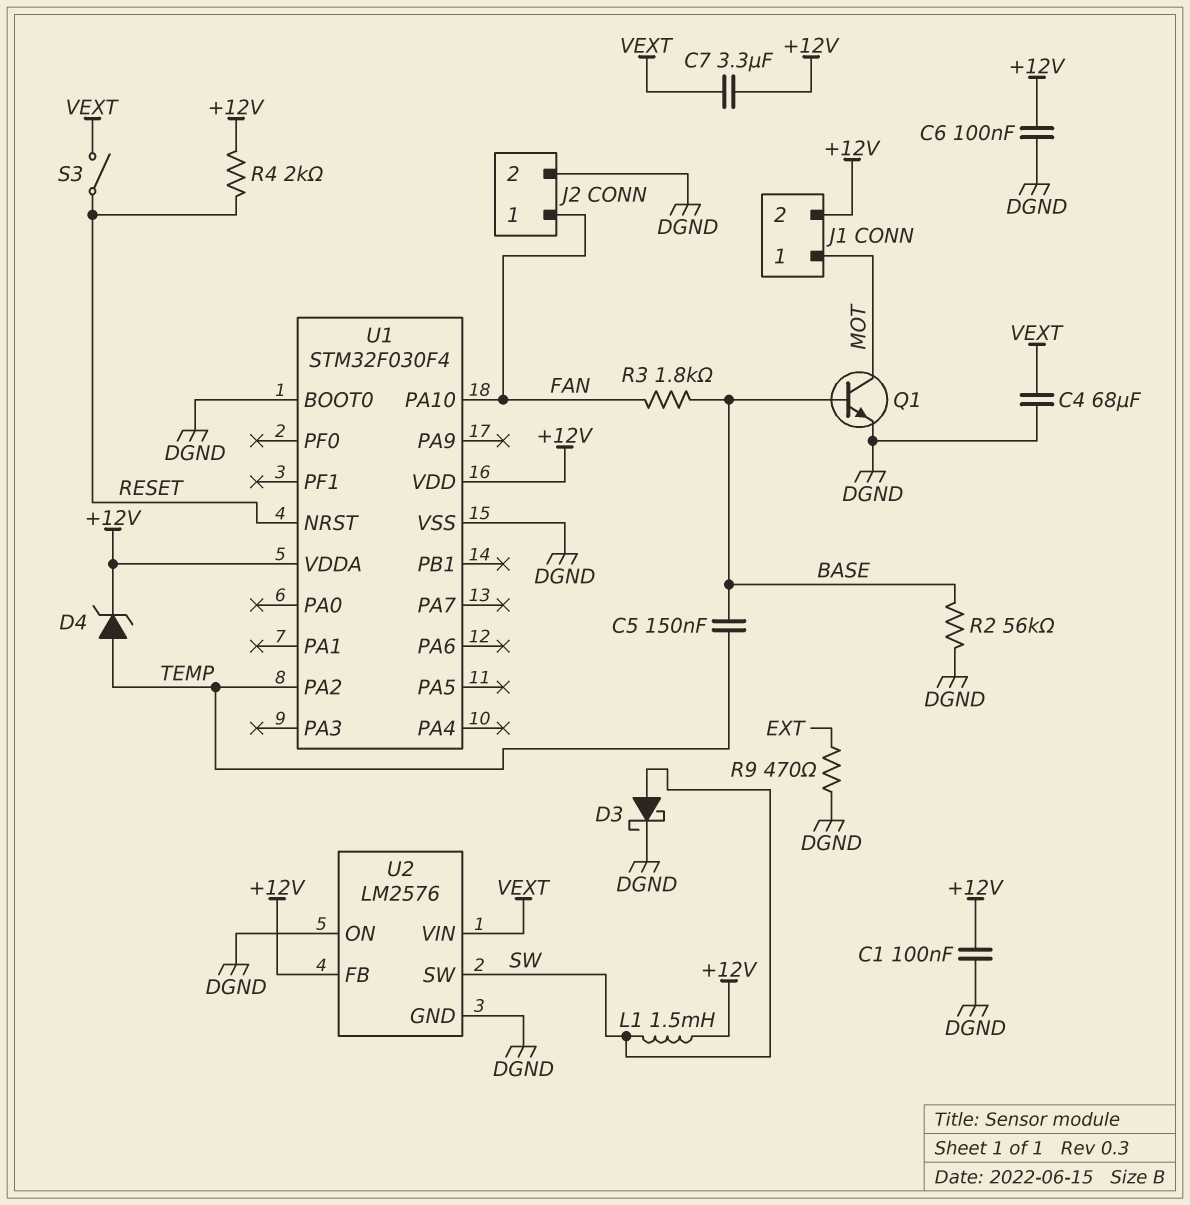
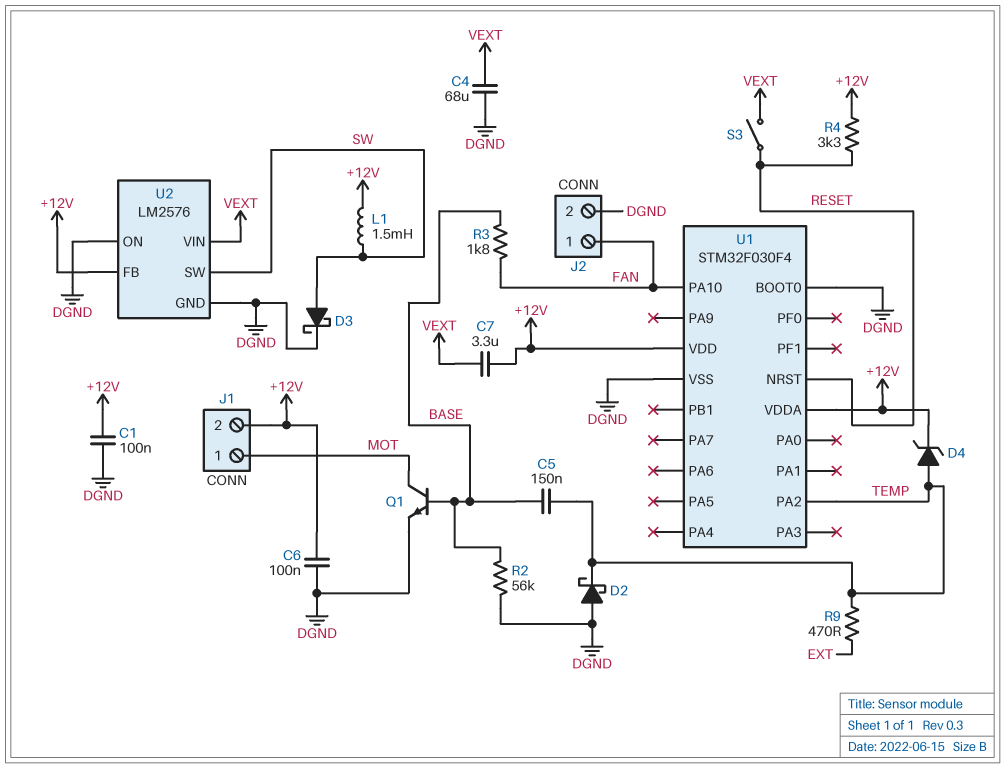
D2: none -> schottky (A DGND, K TEMP)
R4: 2k (+12V, RESET) -> 3.3k (+12V, RESET)
R9: 470 (DGND, EXT) -> 470 (EXT, TEMP)

